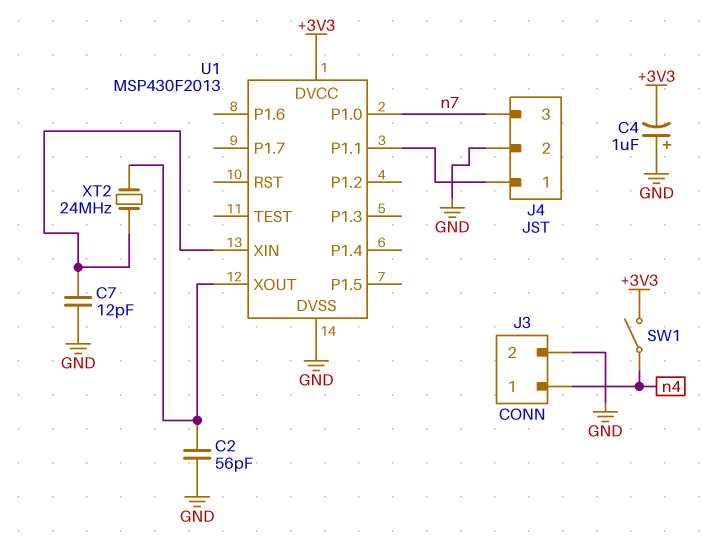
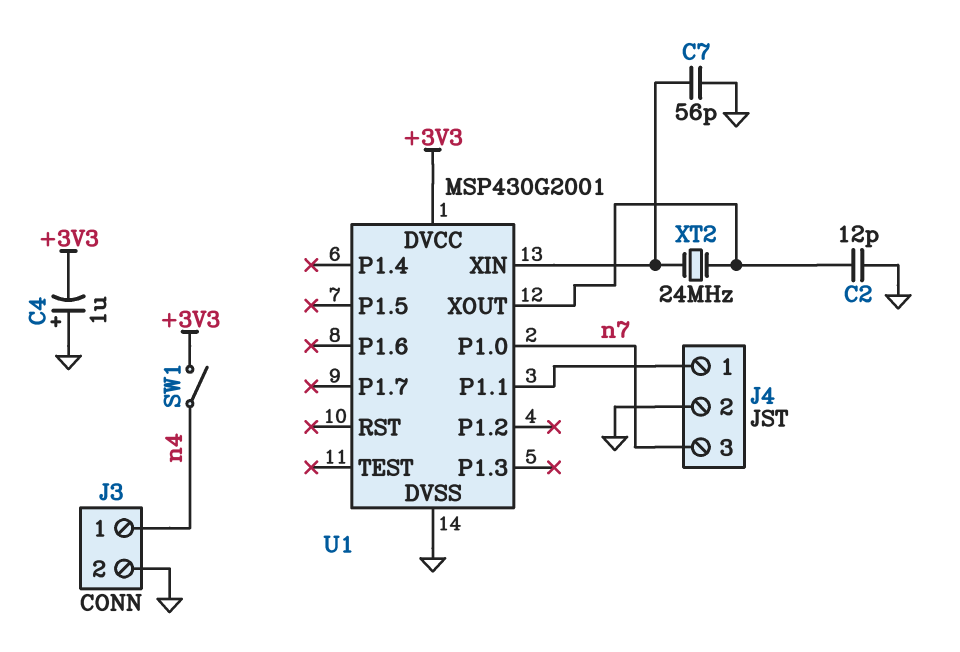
C2: 56pF (GND, U1/XOUT) -> 12pF (GND, U1/XOUT)
C7: 12pF (GND, U1/XIN) -> 56pF (GND, U1/XIN)
U1: MSP430F2013 -> MSP430G2001

